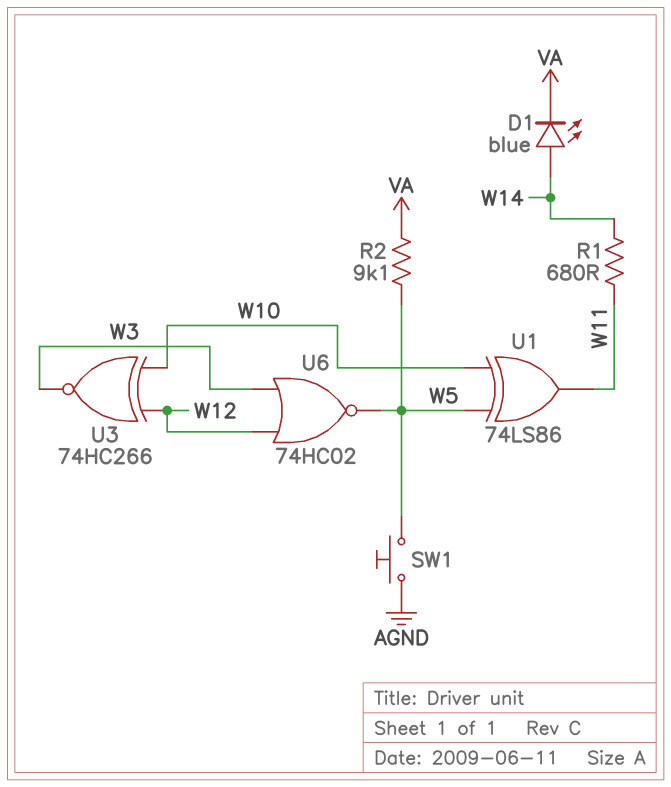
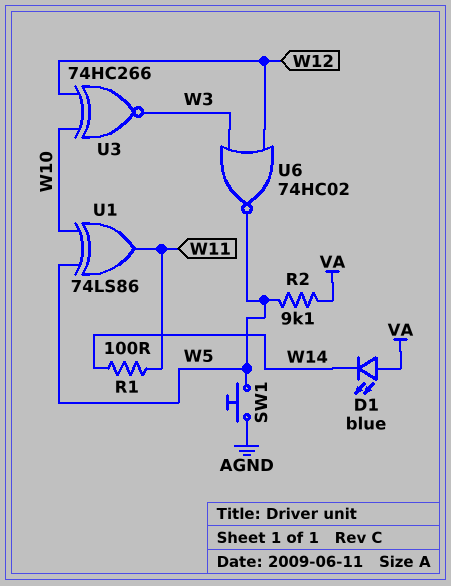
D1: LED blue (A W14, K VA) -> LED blue (A VA, K W14)
R1: 680 (W11, W14) -> 100 (W11, W14)

